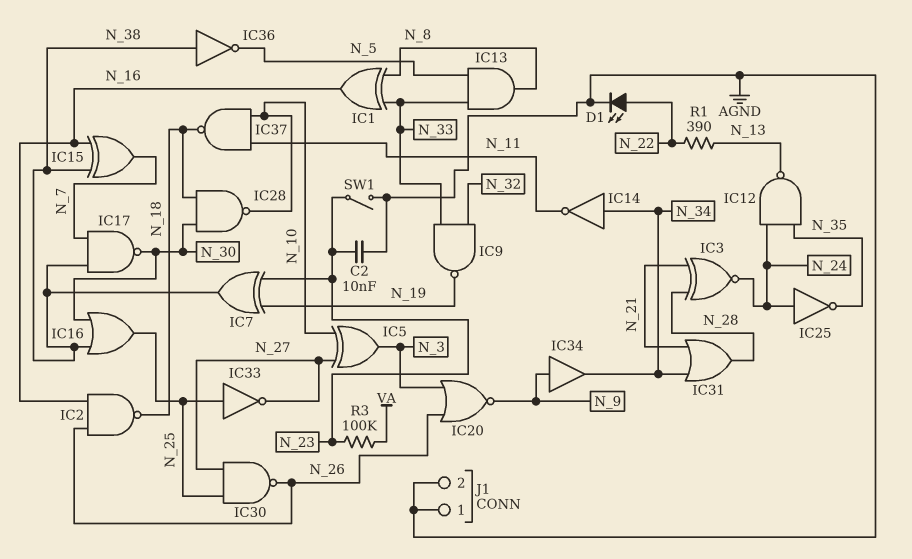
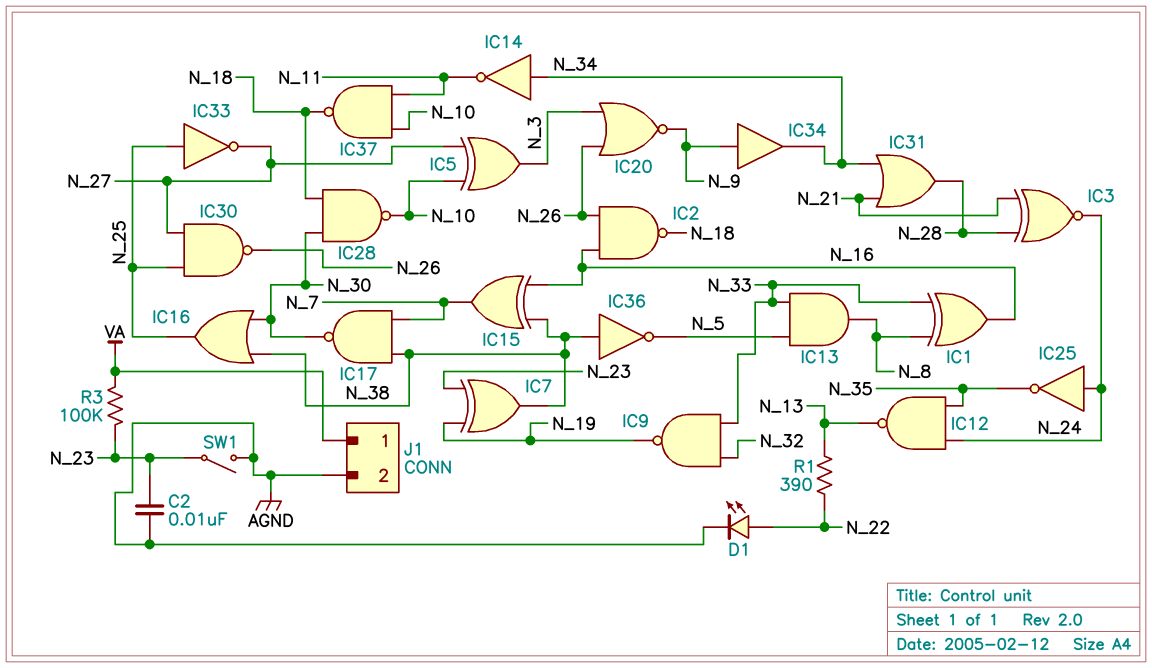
J1 pin 1: AGND -> VA

